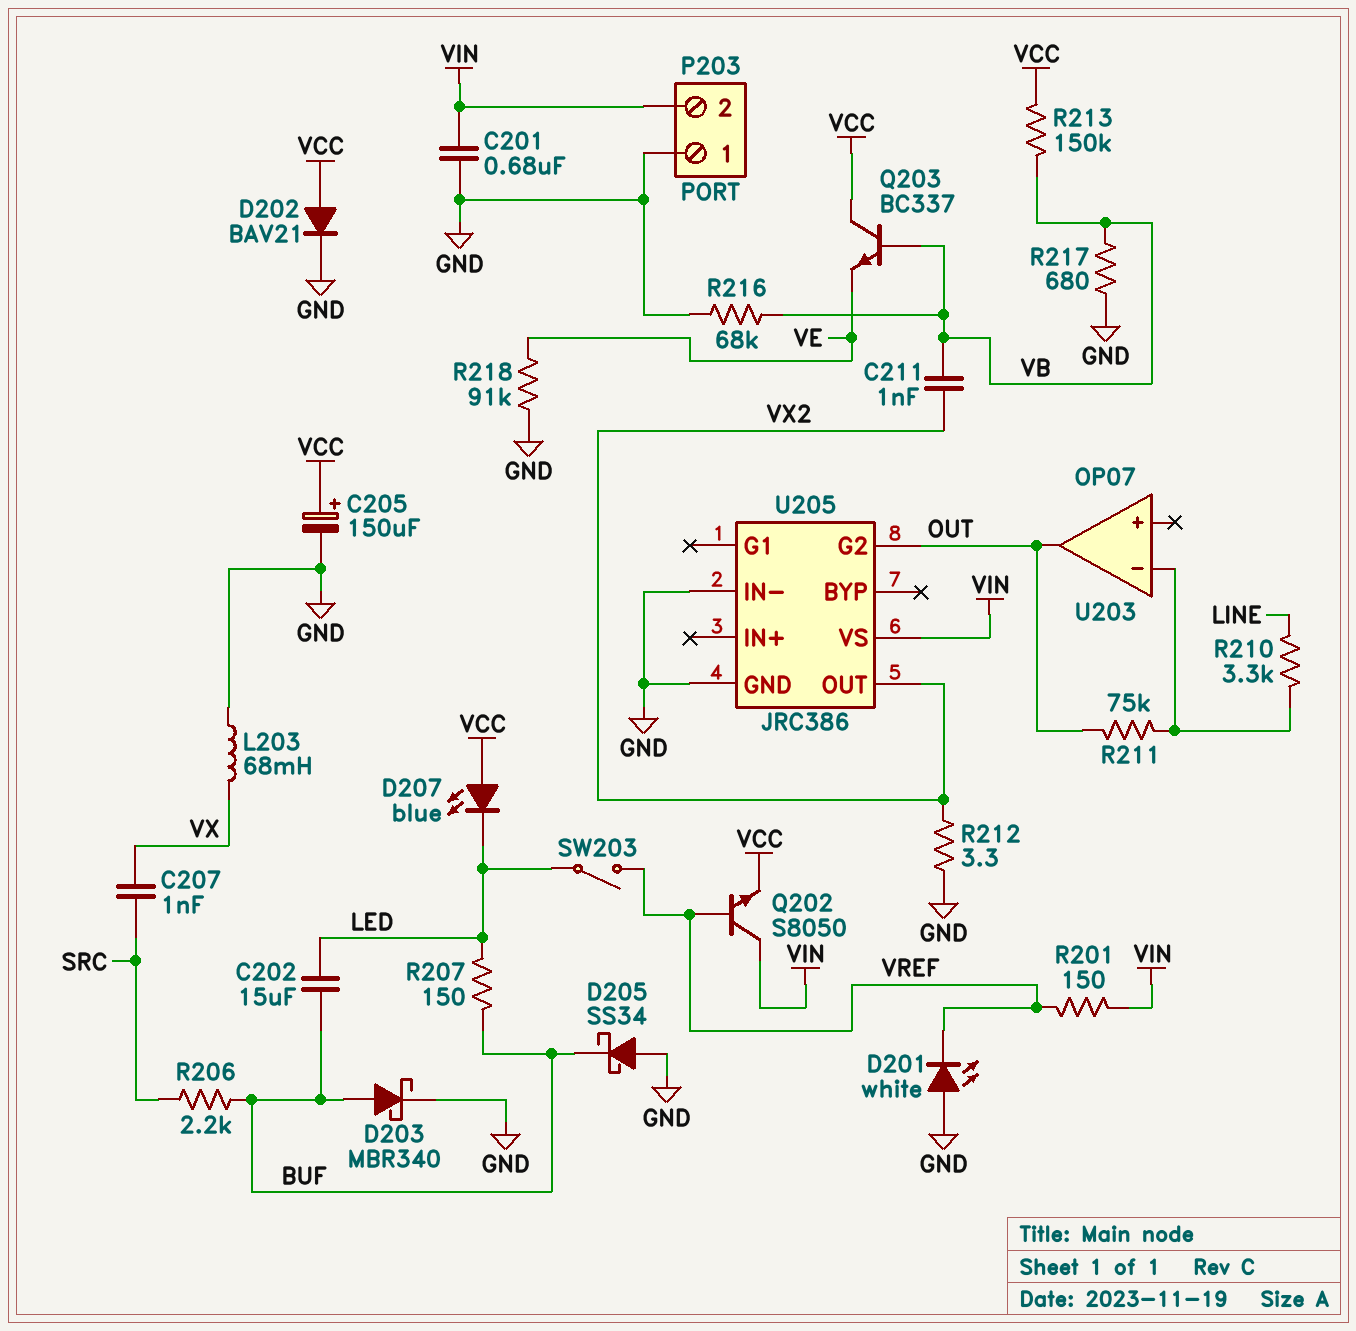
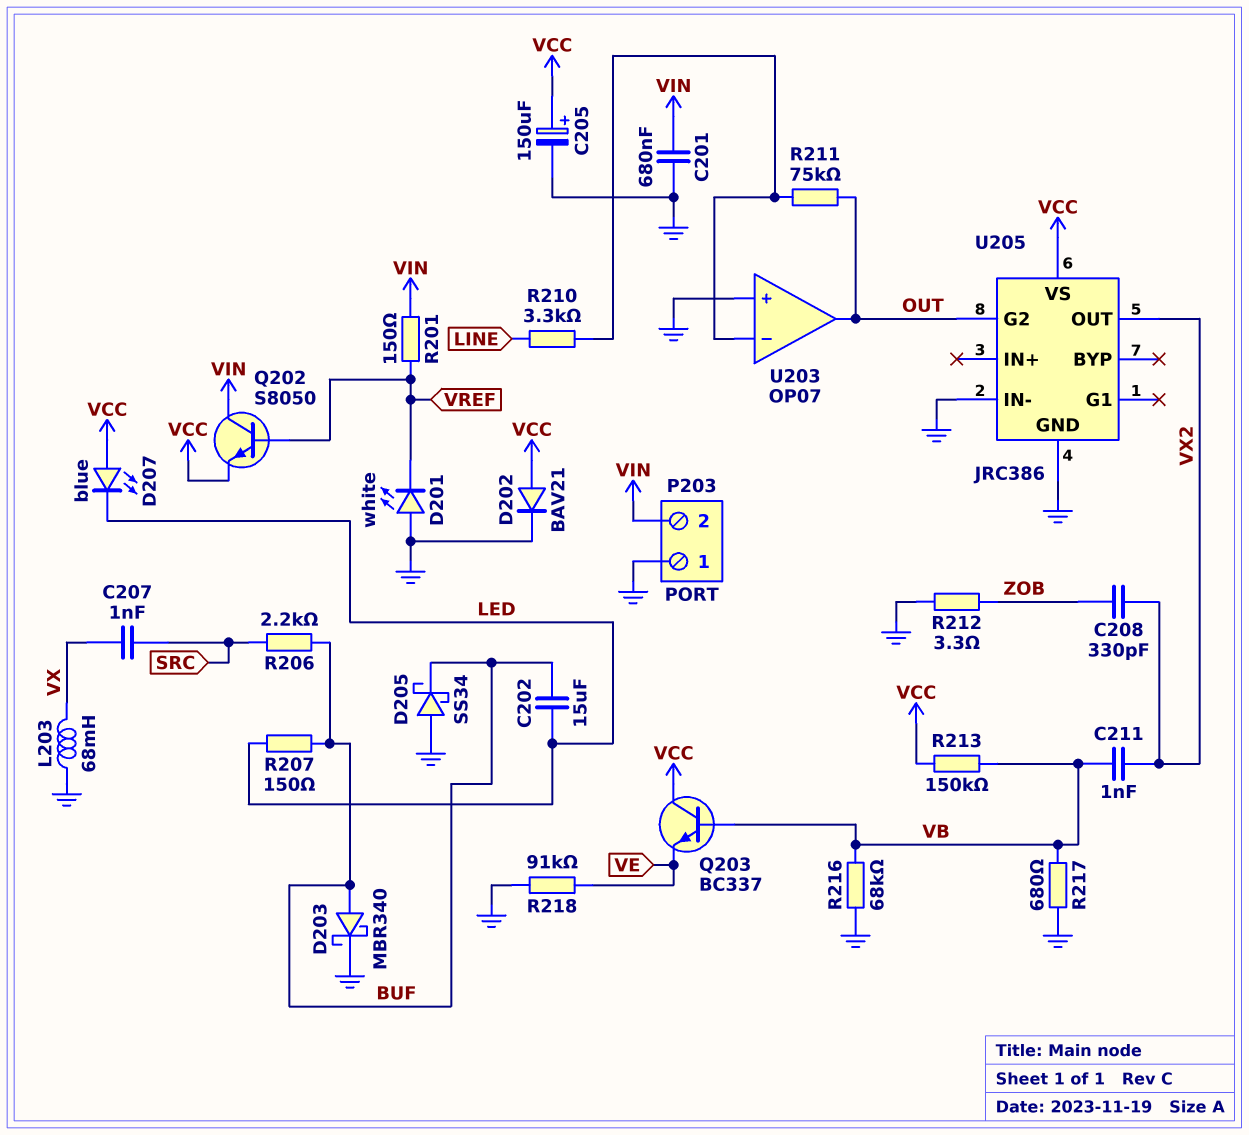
C208: none -> 330pF (VX2, ZOB)
R212: 3.3 (GND, VX2) -> 3.3 (GND, ZOB)
SW203: switch (LED, VREF) -> none
U203 pin in+: none -> GND
U205 pin VS: VIN -> VCC

